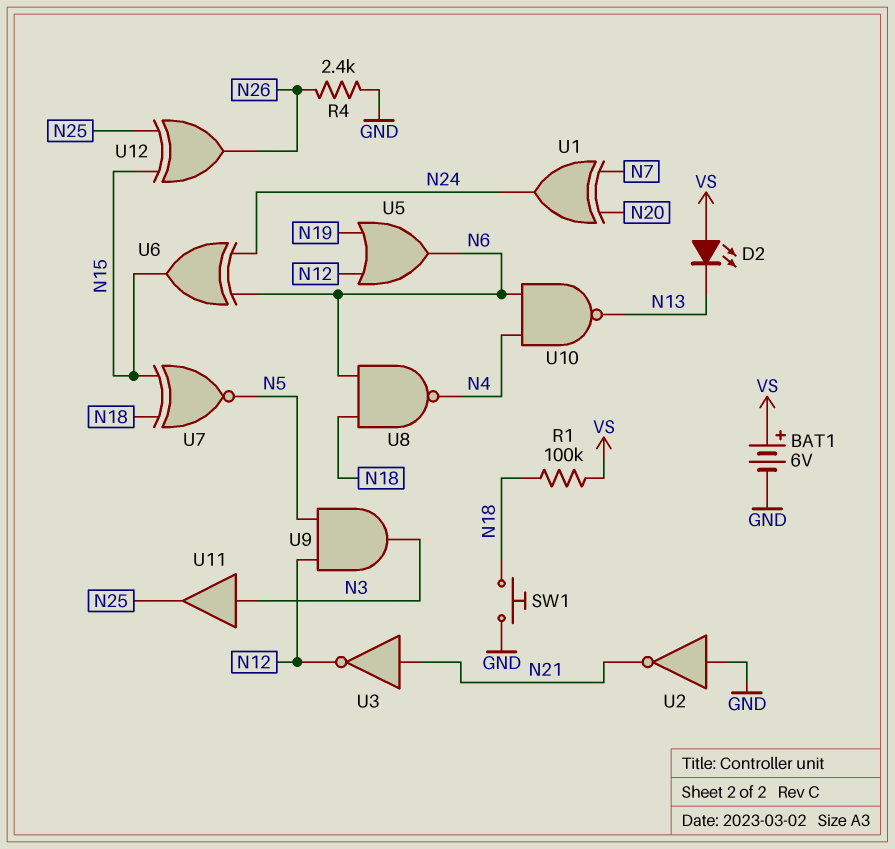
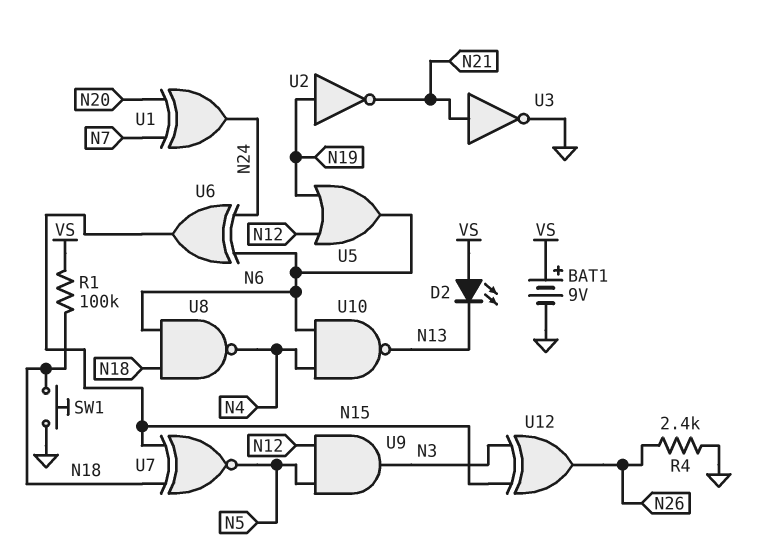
BAT1: 6V (plus VS, minus GND) -> 9V (plus VS, minus GND)
U2: NOT (in GND, out N21) -> NOT (in N19, out N21)
U3: NOT (in N21, out N12) -> NOT (in N21, out GND)
U11: buffer (in N3, out N25) -> none
U12: XOR (in N15, in N25, out N26) -> XOR (in N3, in N15, out N26)

